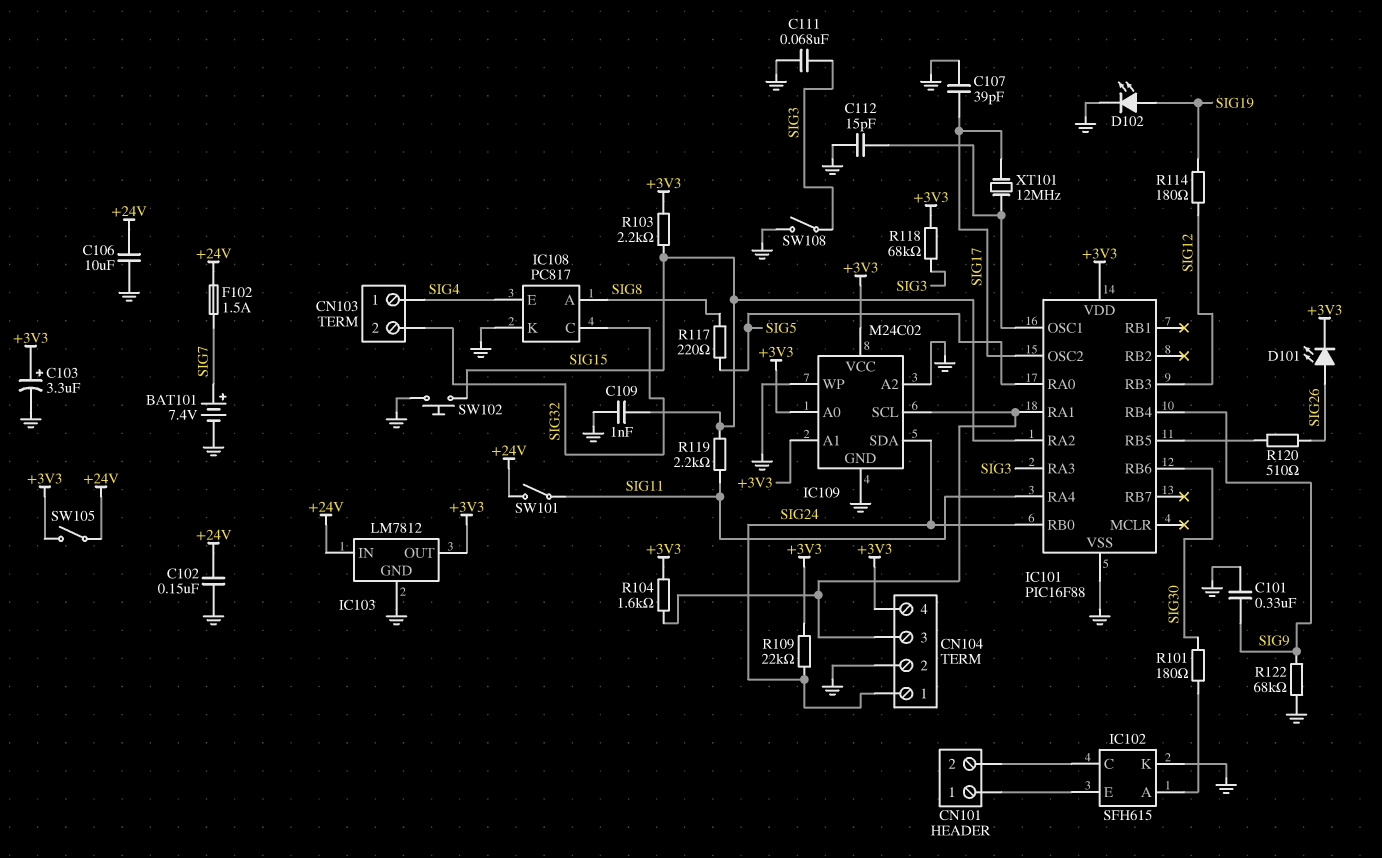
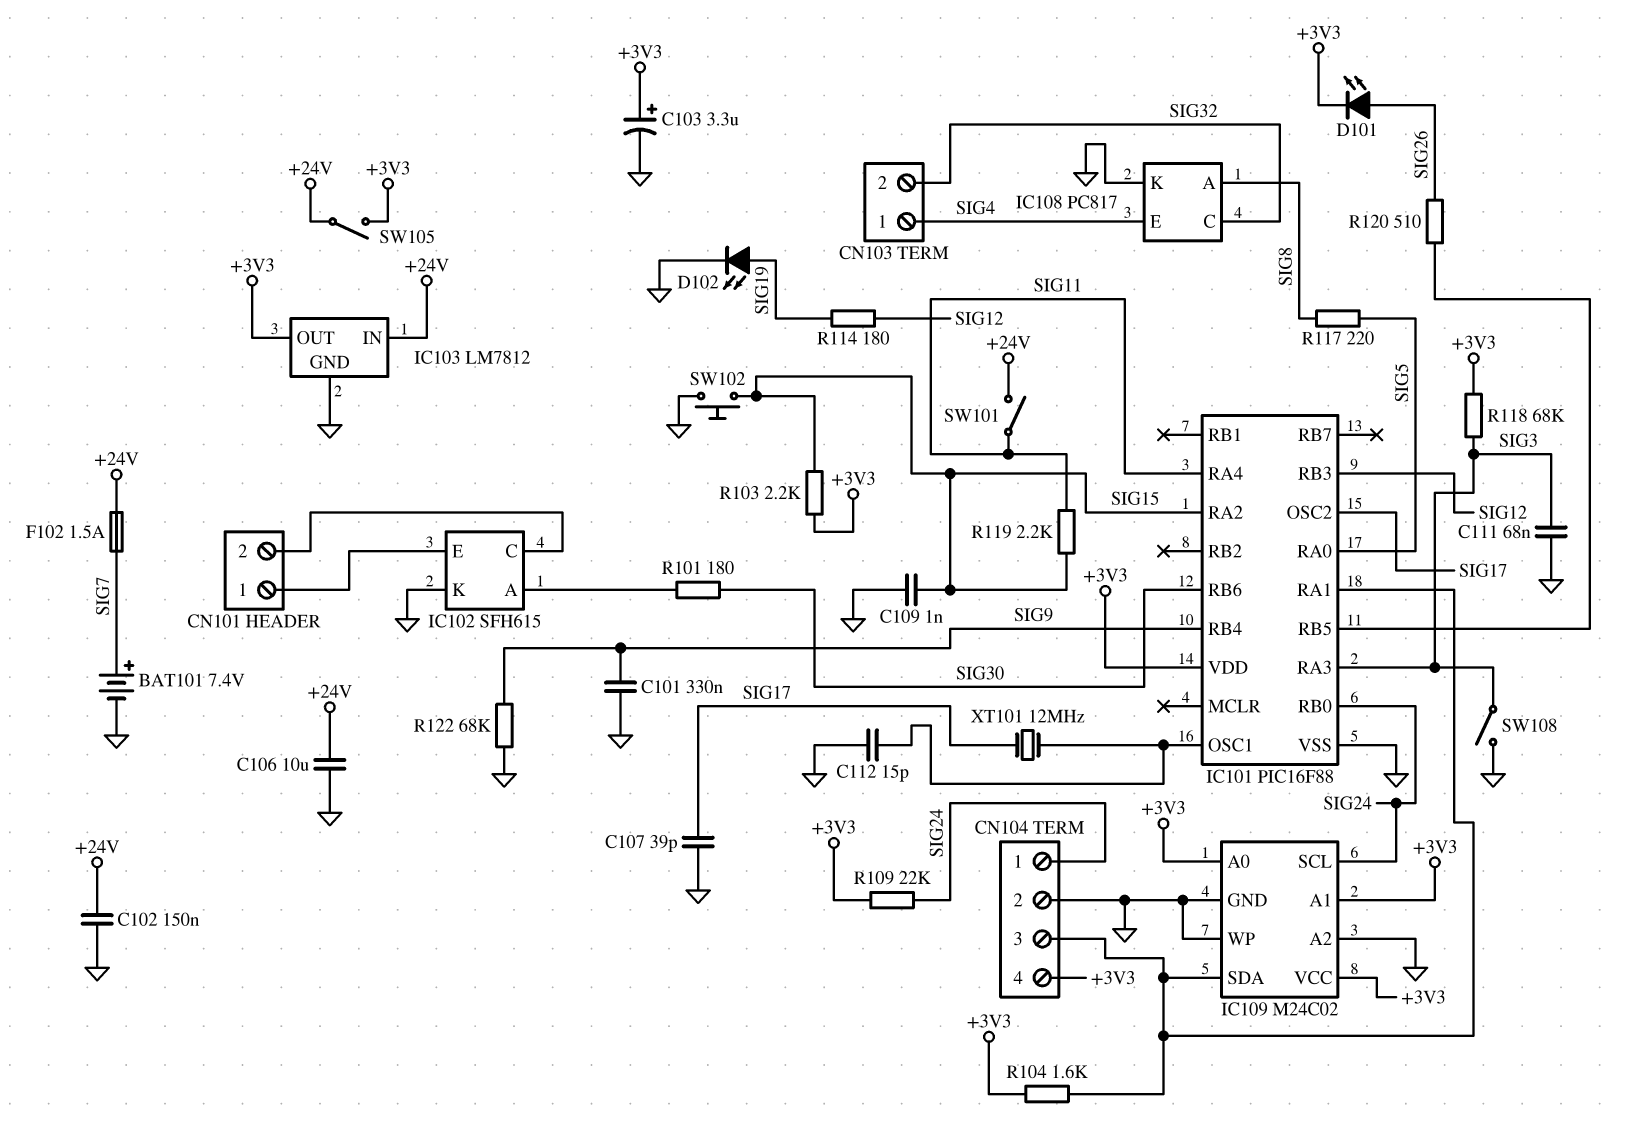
IC109 pin SCL: CN104/3 -> SIG24
IC109 pin SDA: SIG24 -> CN104/3

